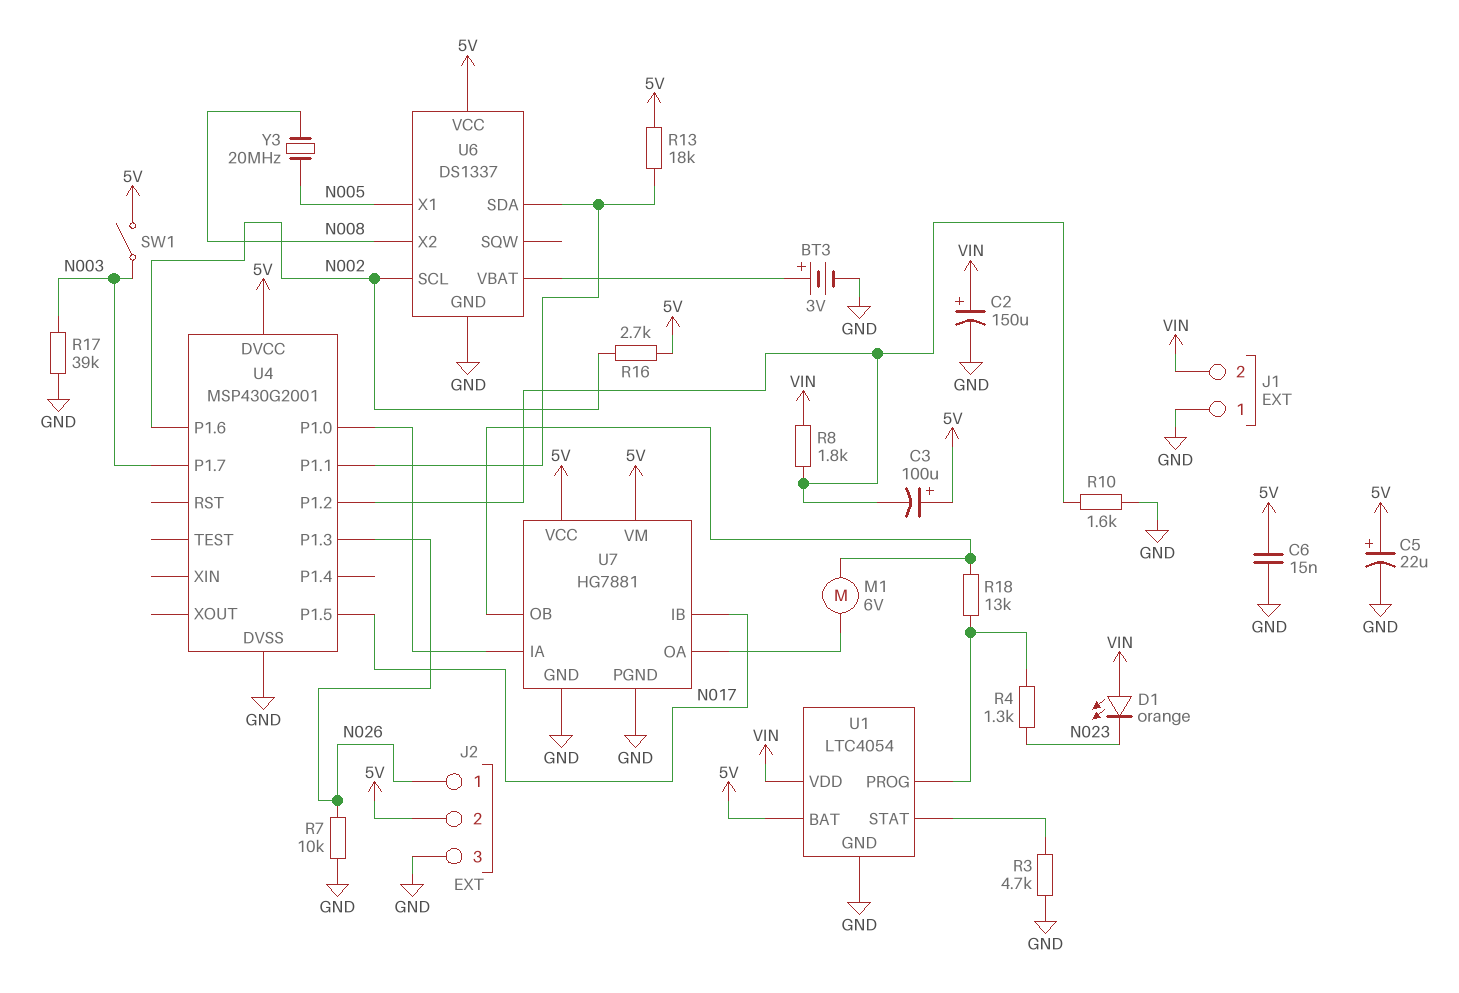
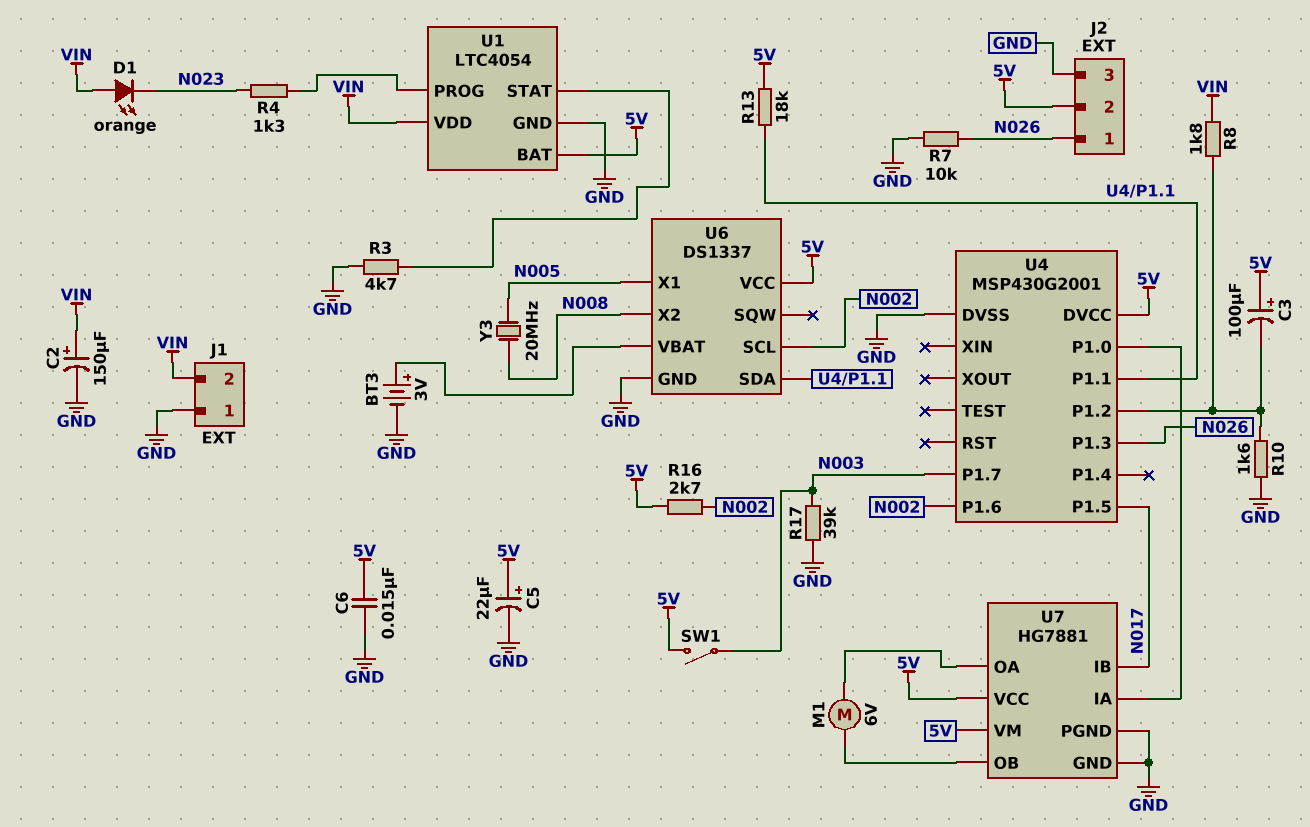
R18: 13k (U1/PROG, U7/OB) -> none

